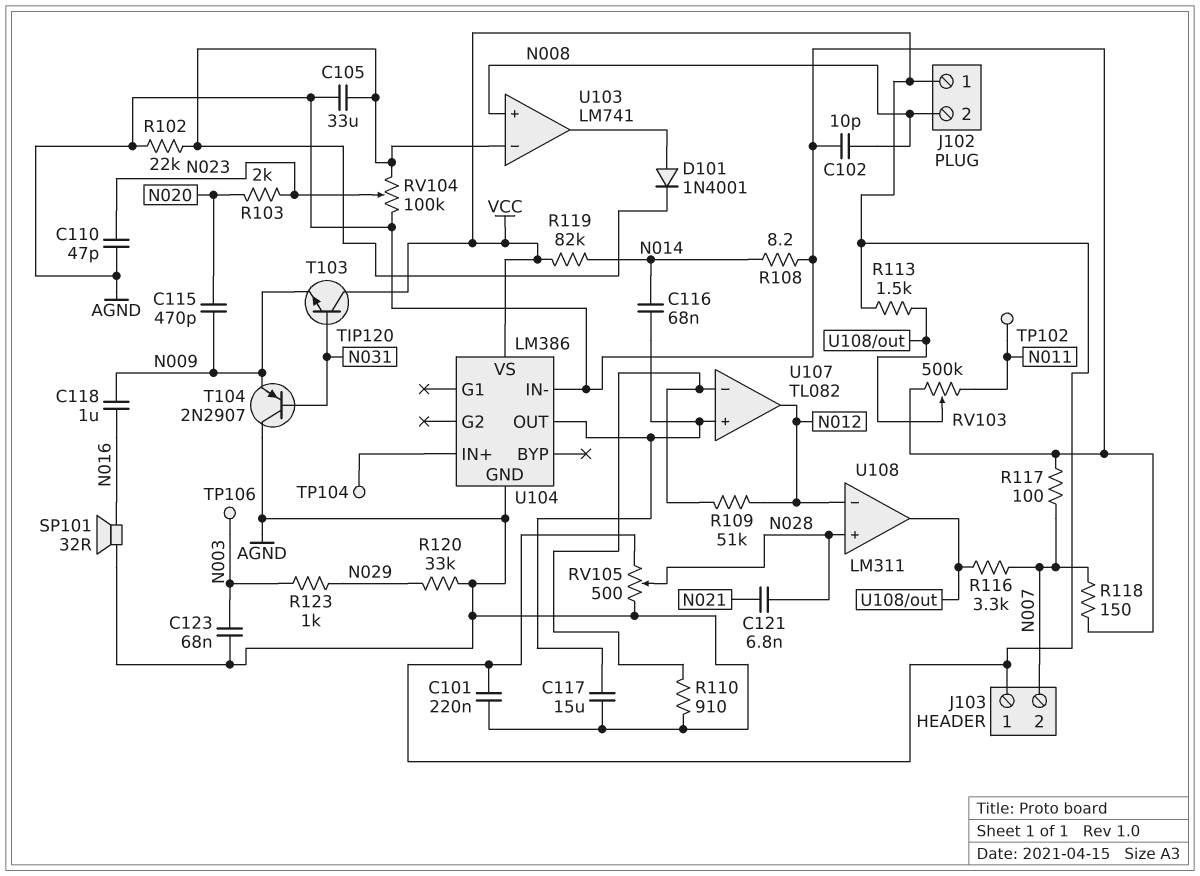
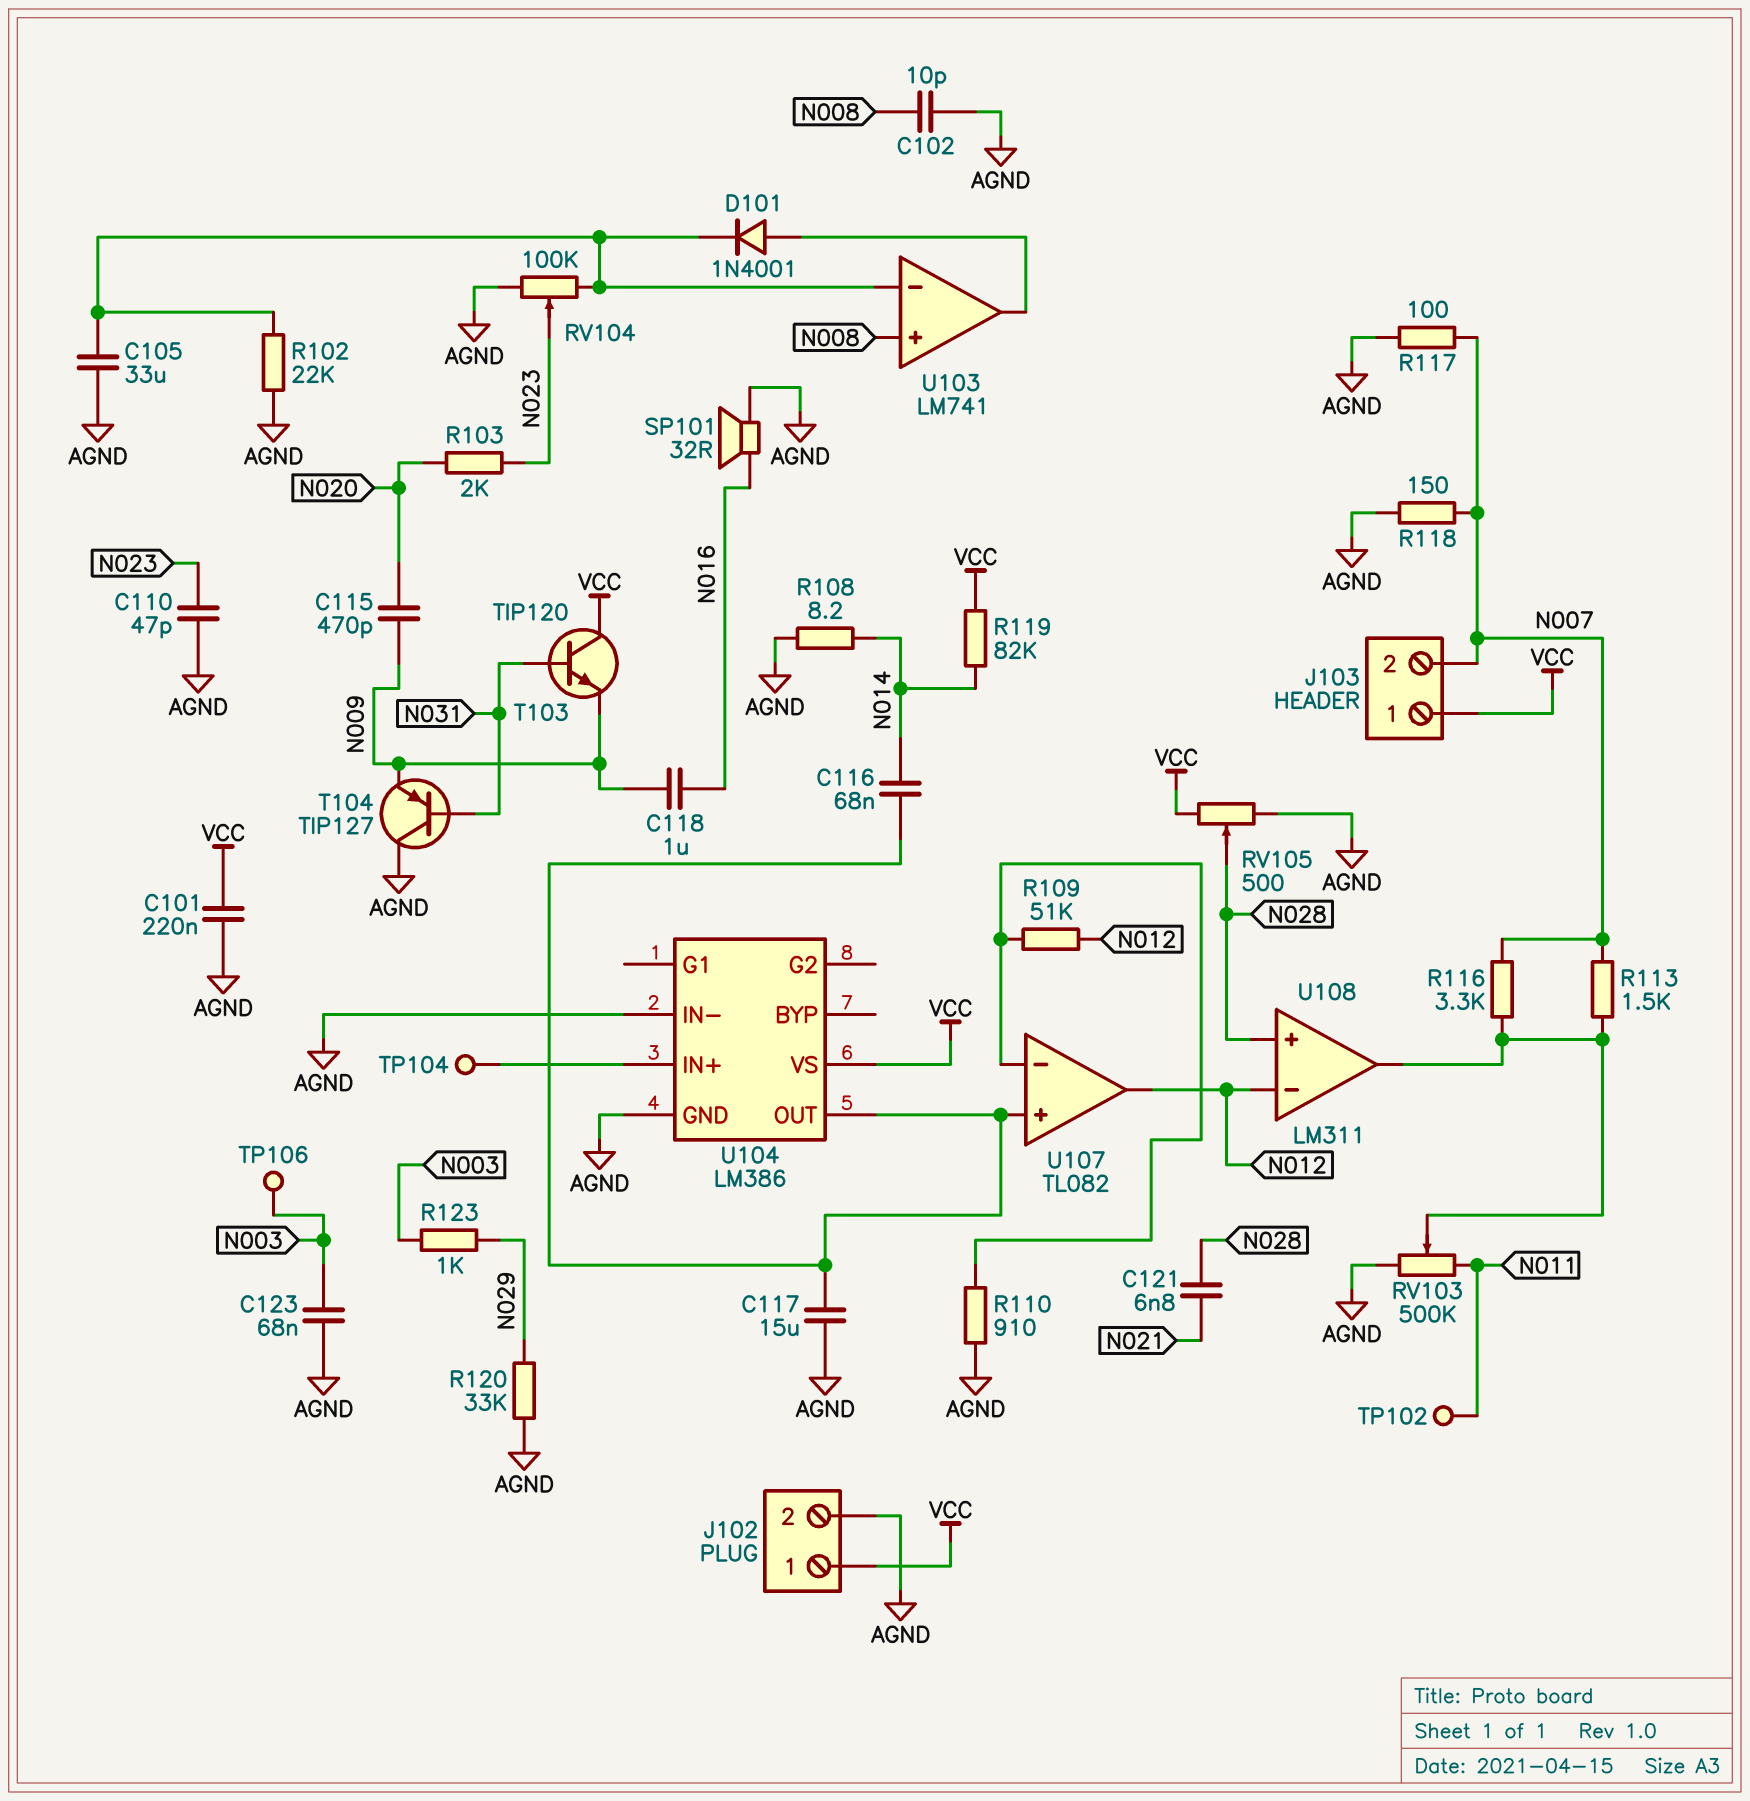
J102 pin 2: N008 -> AGND
R113: 1.5k (U108/out, VCC) -> 1.5k (N007, U108/out)
T104: PNP 2N2907 (B N031, C AGND, E N009) -> PNP TIP127 (B N031, C AGND, E N009)

